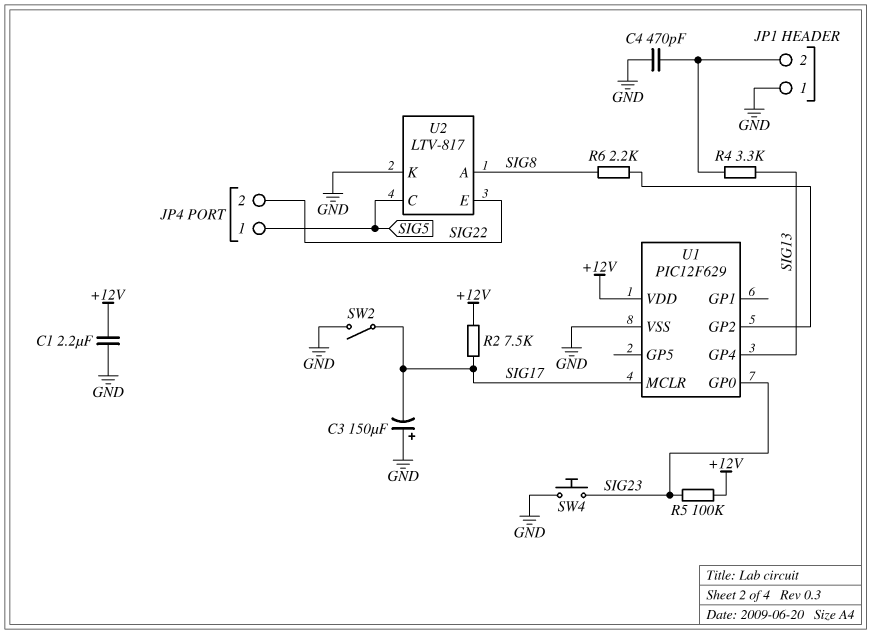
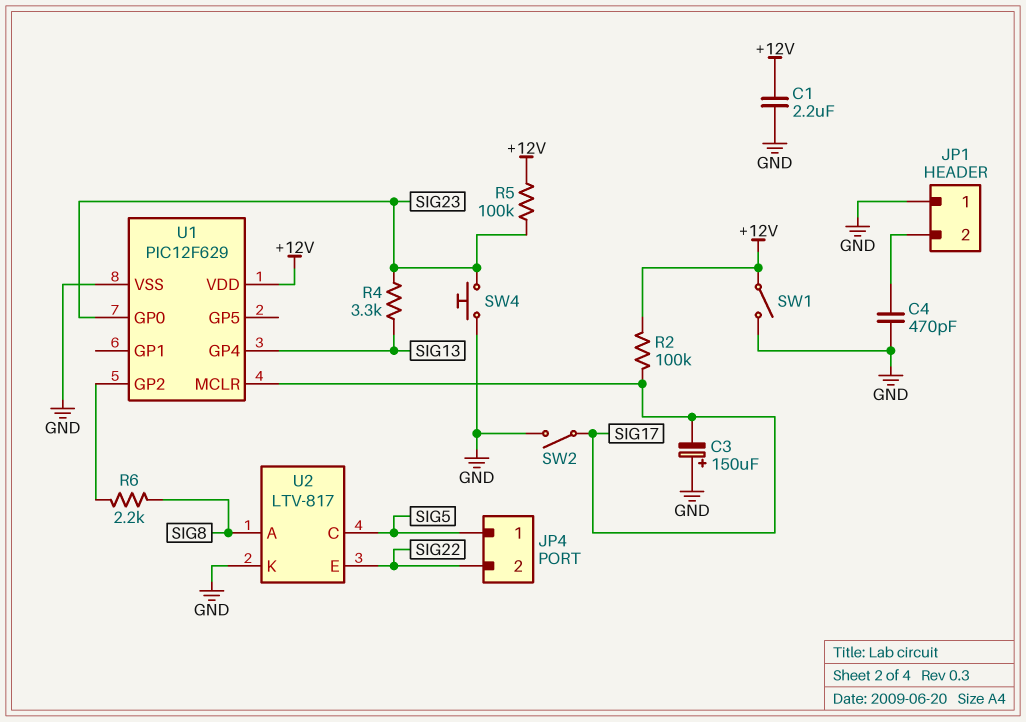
R2: 7.5k (+12V, SIG17) -> 100k (+12V, SIG17)
R4: 3.3k (JP1/2, SIG13) -> 3.3k (SIG13, SIG23)
SW1: none -> switch (+12V, GND)

